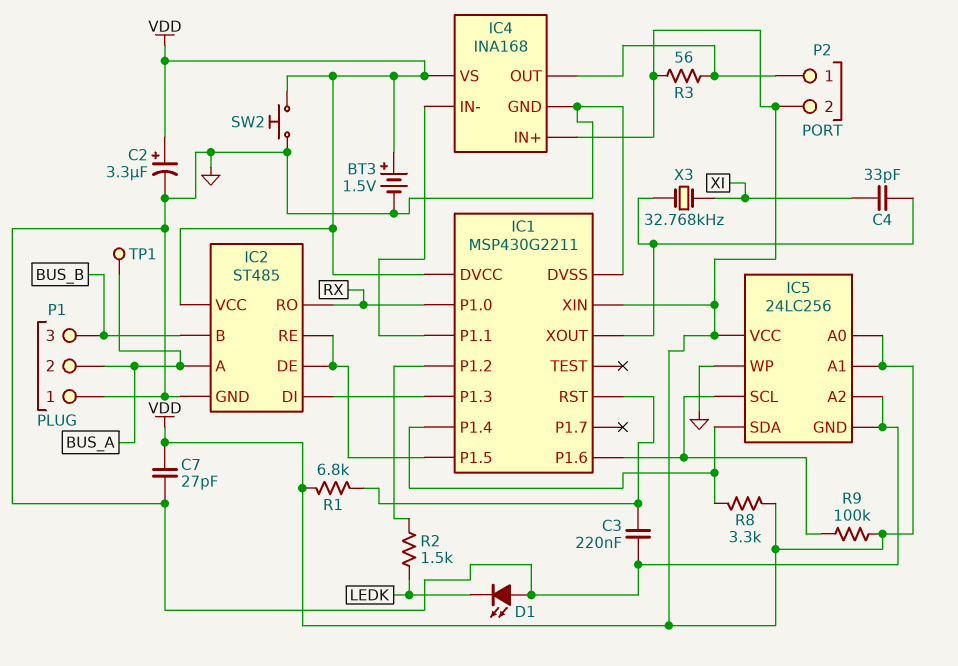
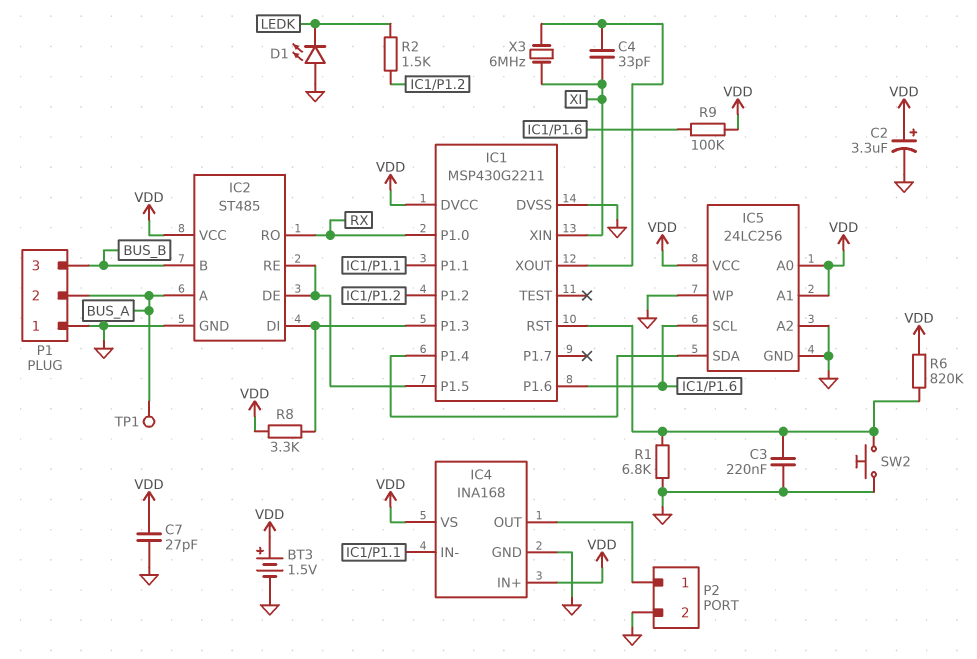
IC1 pin XIN: VDD -> XI
P2 pin 2: VDD -> GND
R1: 6.8k (IC1/RST, VDD) -> 6.8k (GND, IC1/RST)
R3: 56 (IC4/OUT, VDD) -> none
R6: none -> 820k (IC1/RST, VDD)
R8: 3.3k (IC1/P1.4, VDD) -> 3.3k (IC1/P1.3, VDD)
SW2: button (GND, VDD) -> button (GND, IC1/RST)
X3: 32.768kHz (IC1/XOUT, XI) -> 6MHz (IC1/XOUT, XI)

